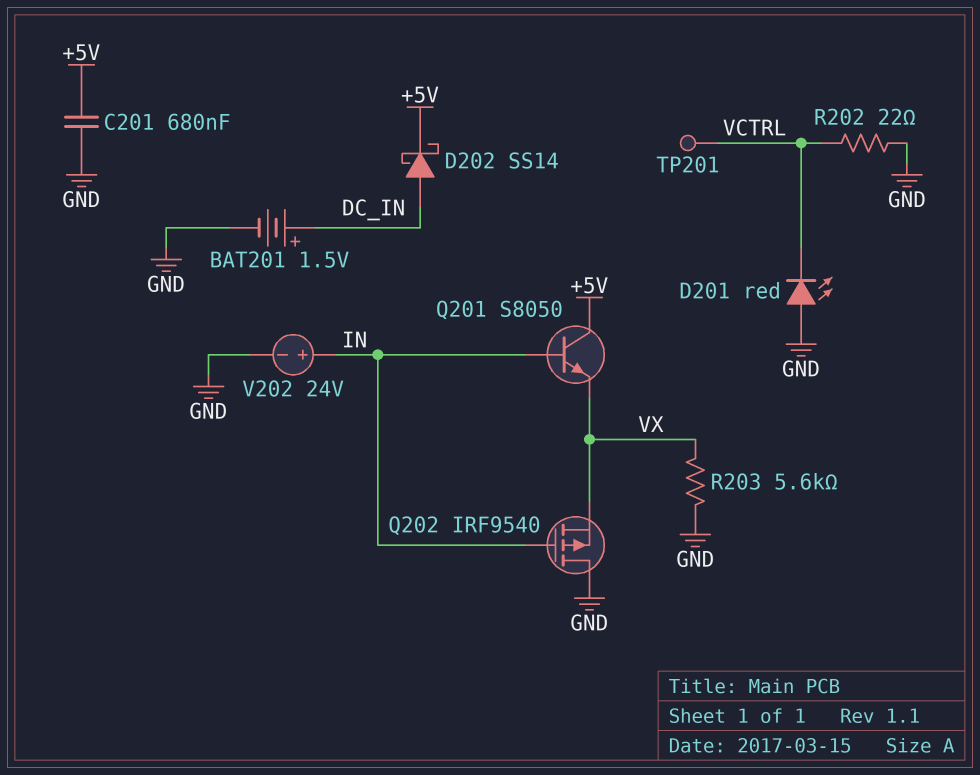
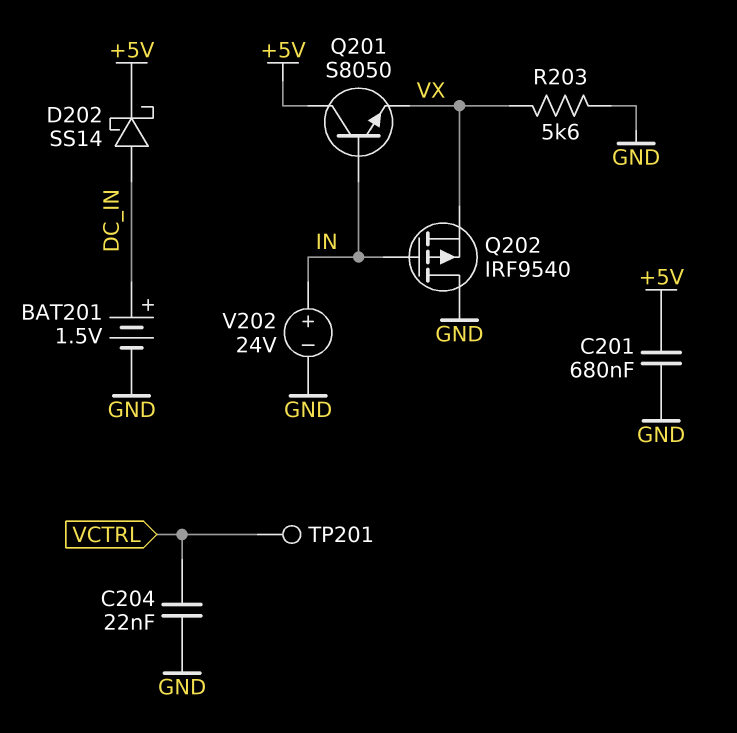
C204: none -> 22nF (GND, VCTRL)
D201: LED red (A GND, K VCTRL) -> none
R202: 22 (GND, VCTRL) -> none

